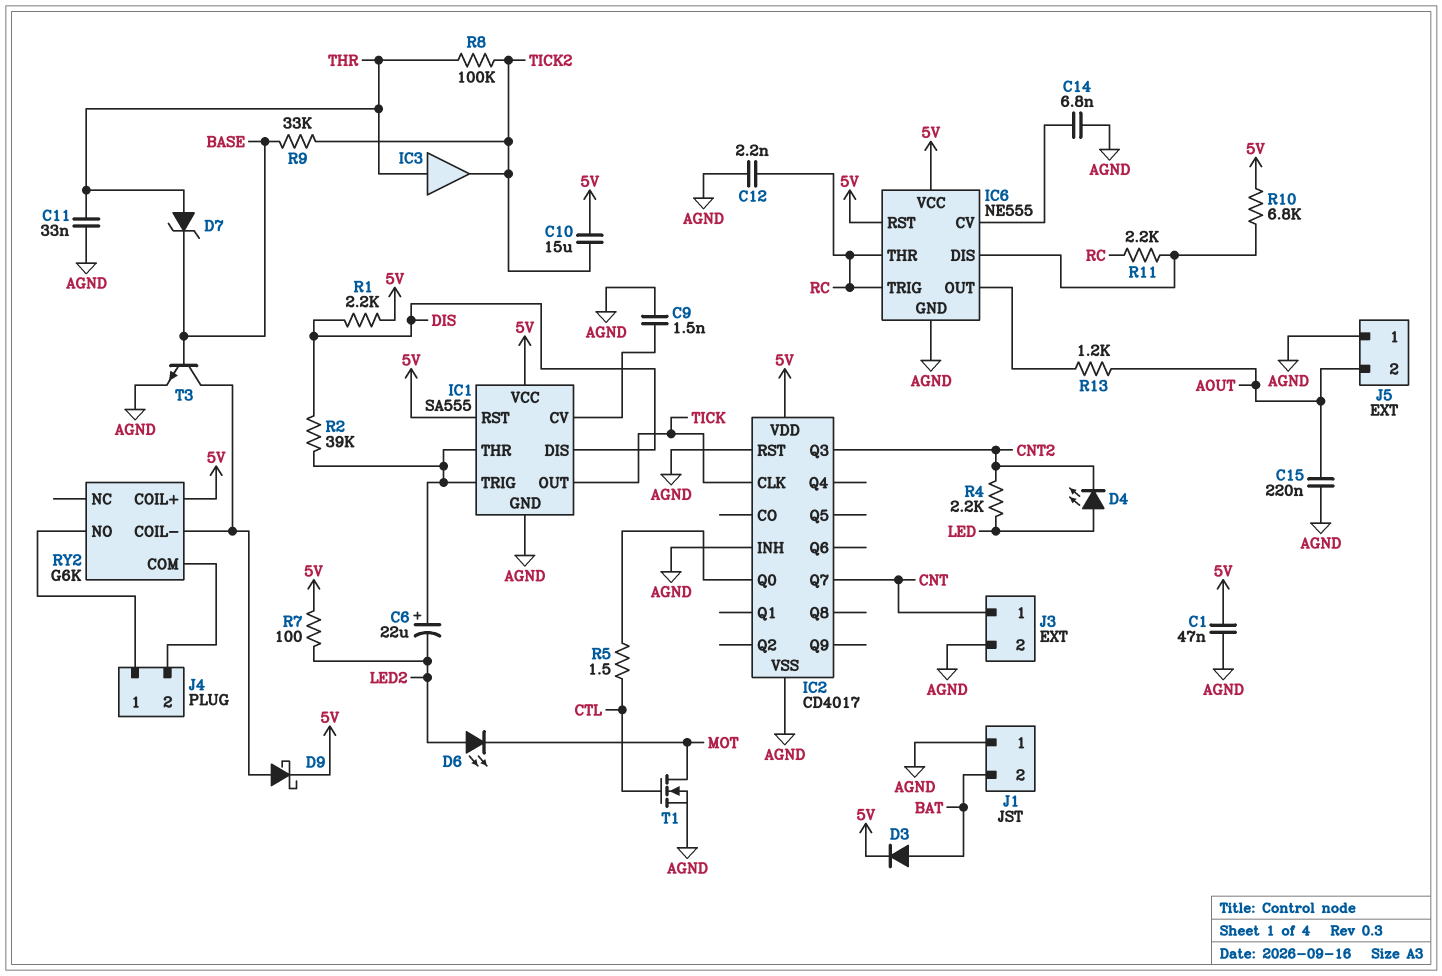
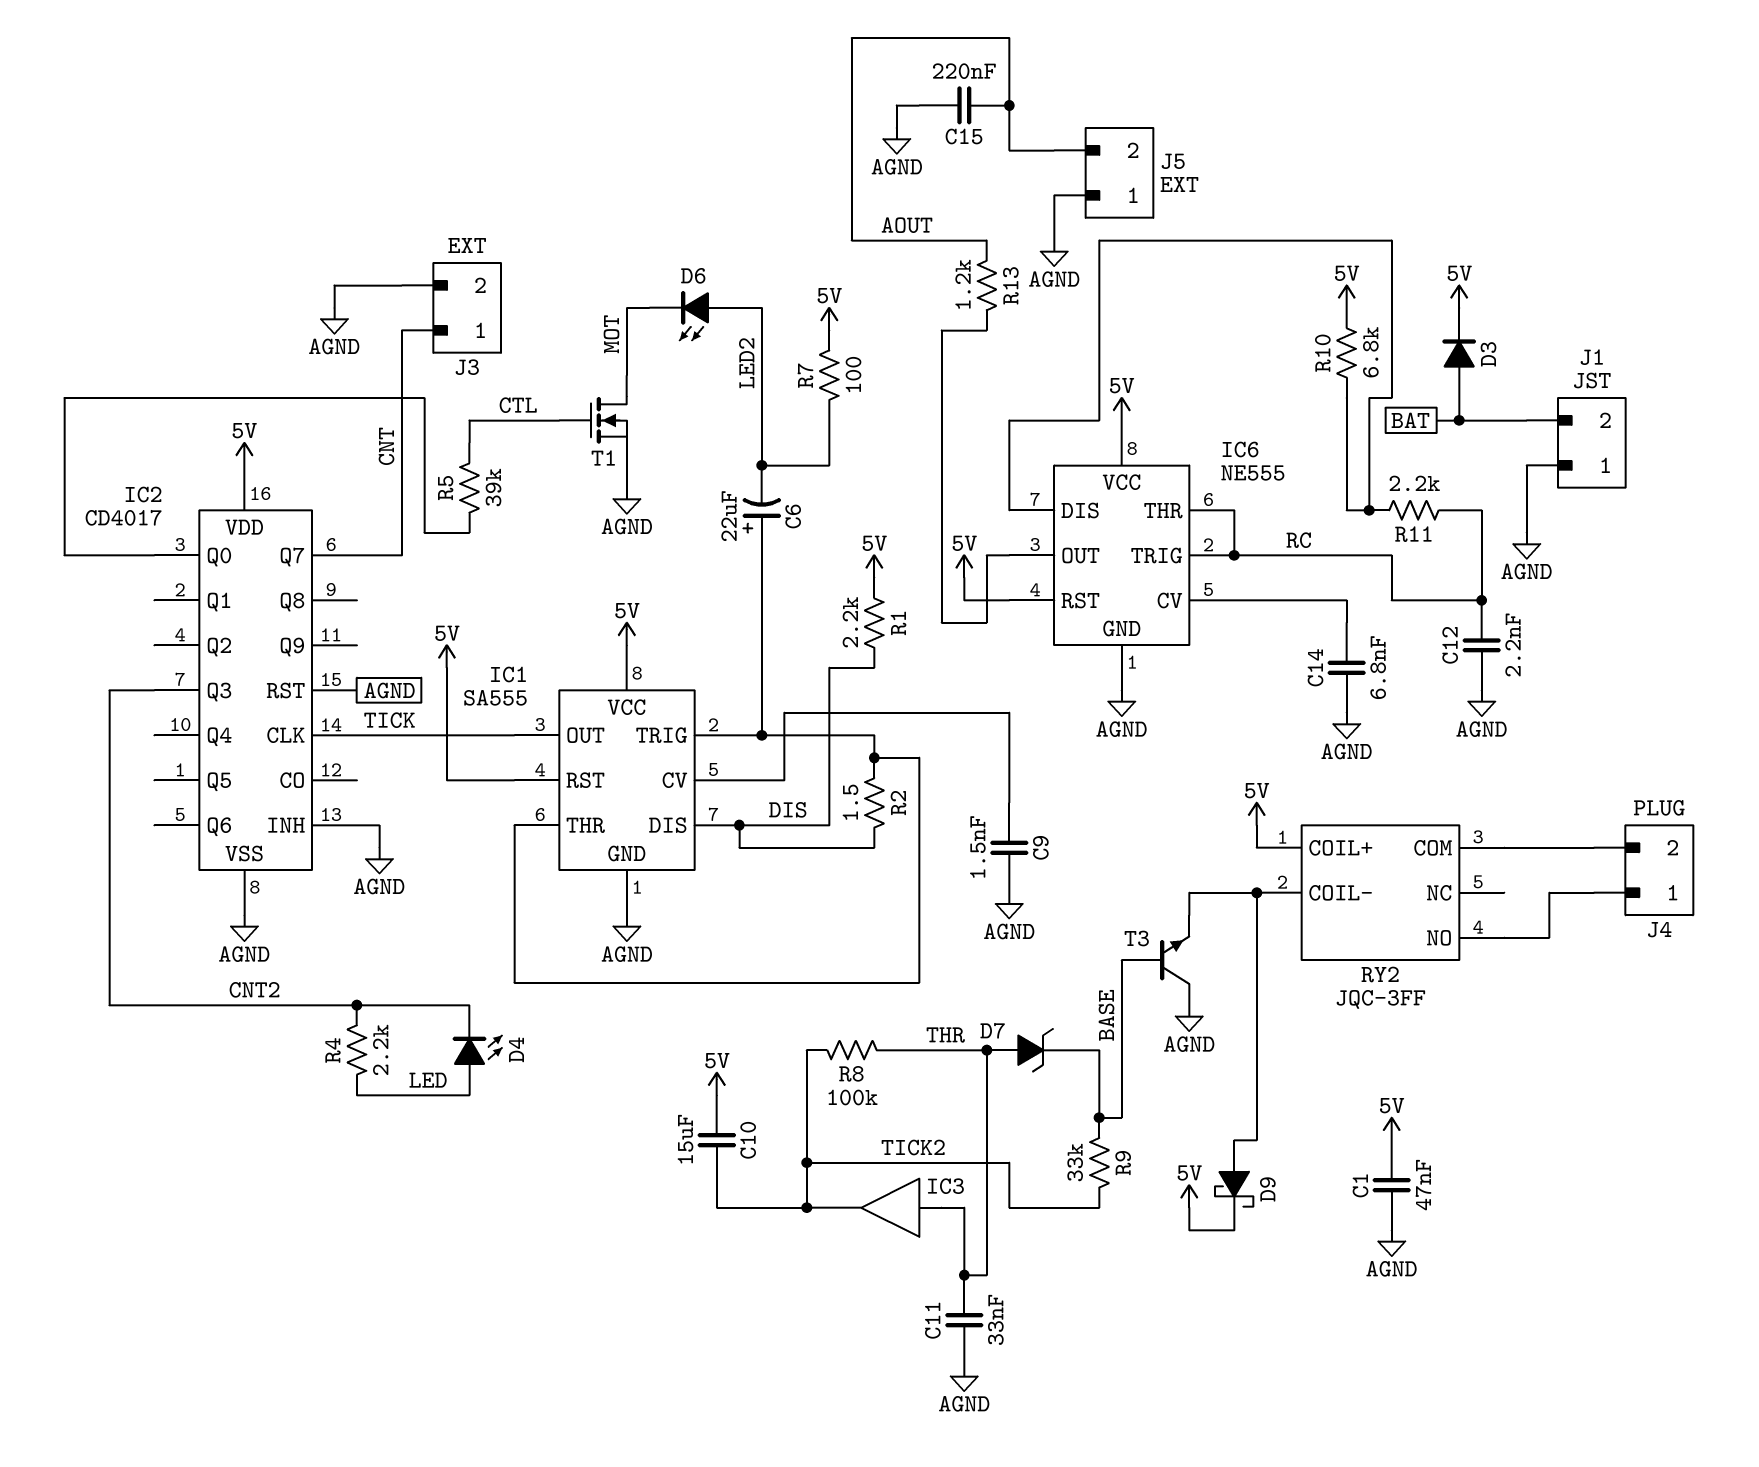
R2: 39k (DIS, IC1/THR) -> 1.5 (DIS, IC1/THR)
R5: 1.5 (CTL, IC2/Q0) -> 39k (CTL, IC2/Q0)
RY2: G6K -> JQC-3FF
T3: NPN (B BASE, C RY2/COIL-, E AGND) -> NPN (B BASE, C AGND, E RY2/COIL-)

